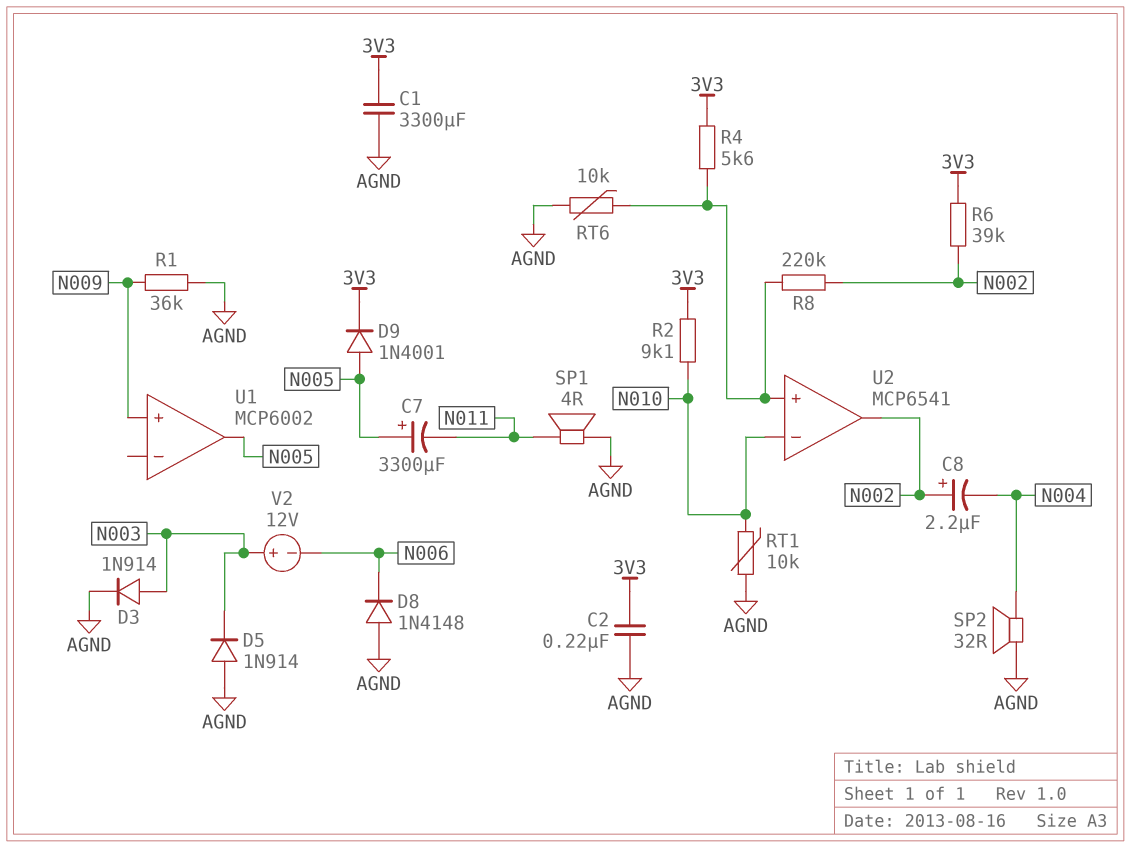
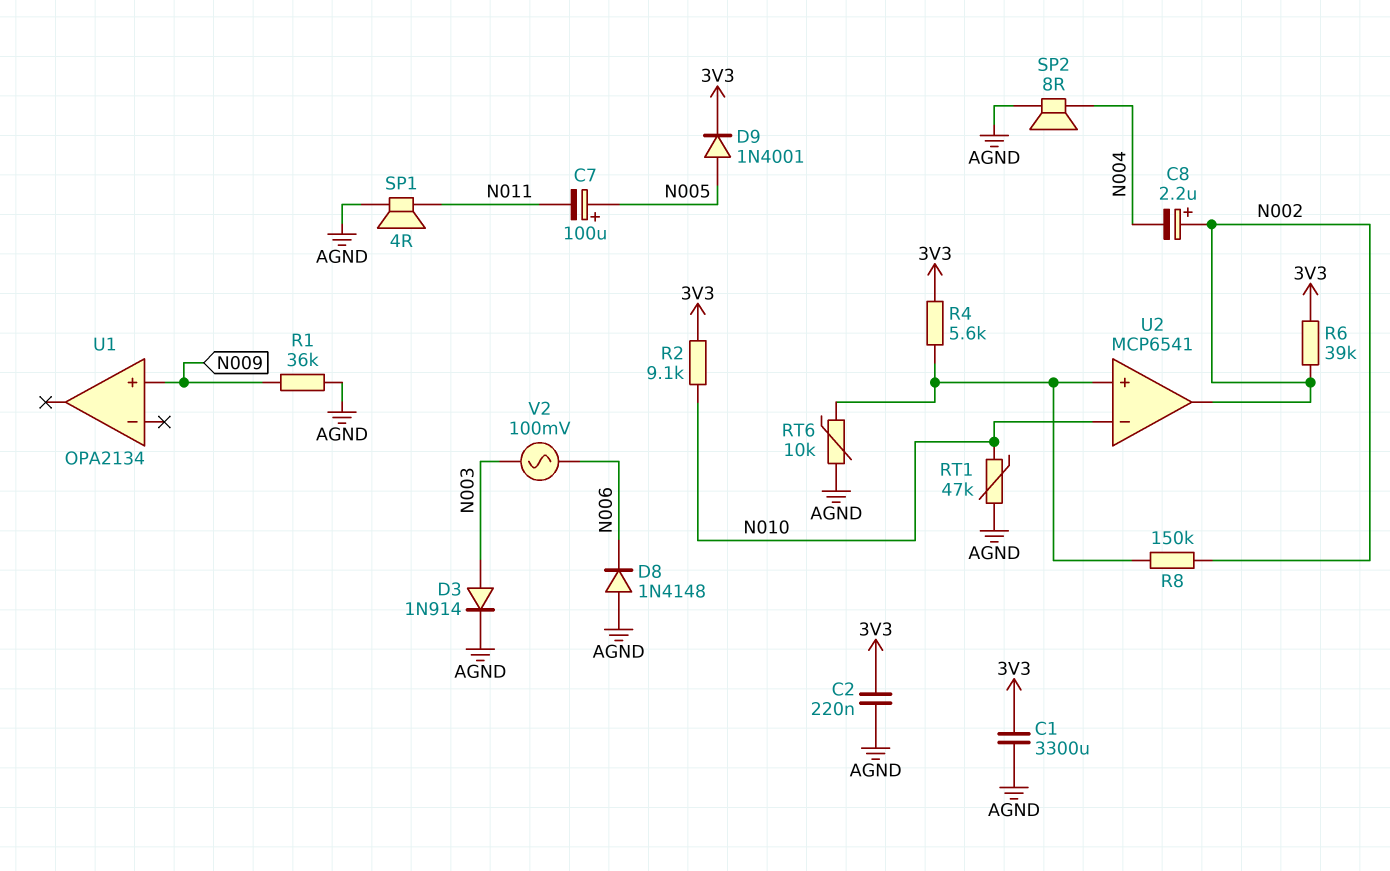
C7: 3300uF (plus N005, minus N011) -> 100uF (plus N005, minus N011)
D5: diode 1N914 (A AGND, K N003) -> none
R8: 220k (N002, U2/in+) -> 150k (N002, U2/in+)
RT1: 10k (AGND, N010) -> 47k (AGND, N010)
SP2: speaker 32R (AGND, N004) -> speaker 8R (AGND, N004)
U1: MCP6002 -> OPA2134
U1 pin out: N005 -> none
V2: 12V (plus N003, minus N006) -> AC 100mV (N003, N006)

